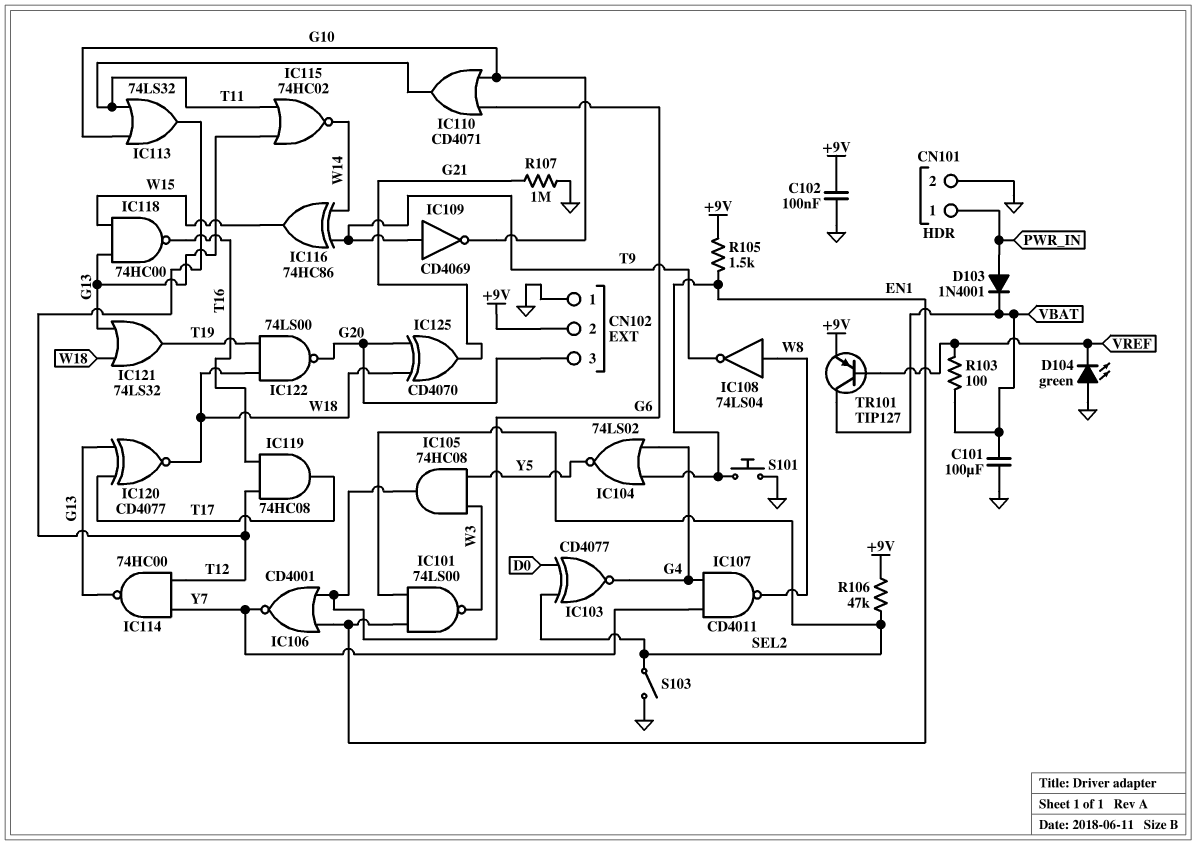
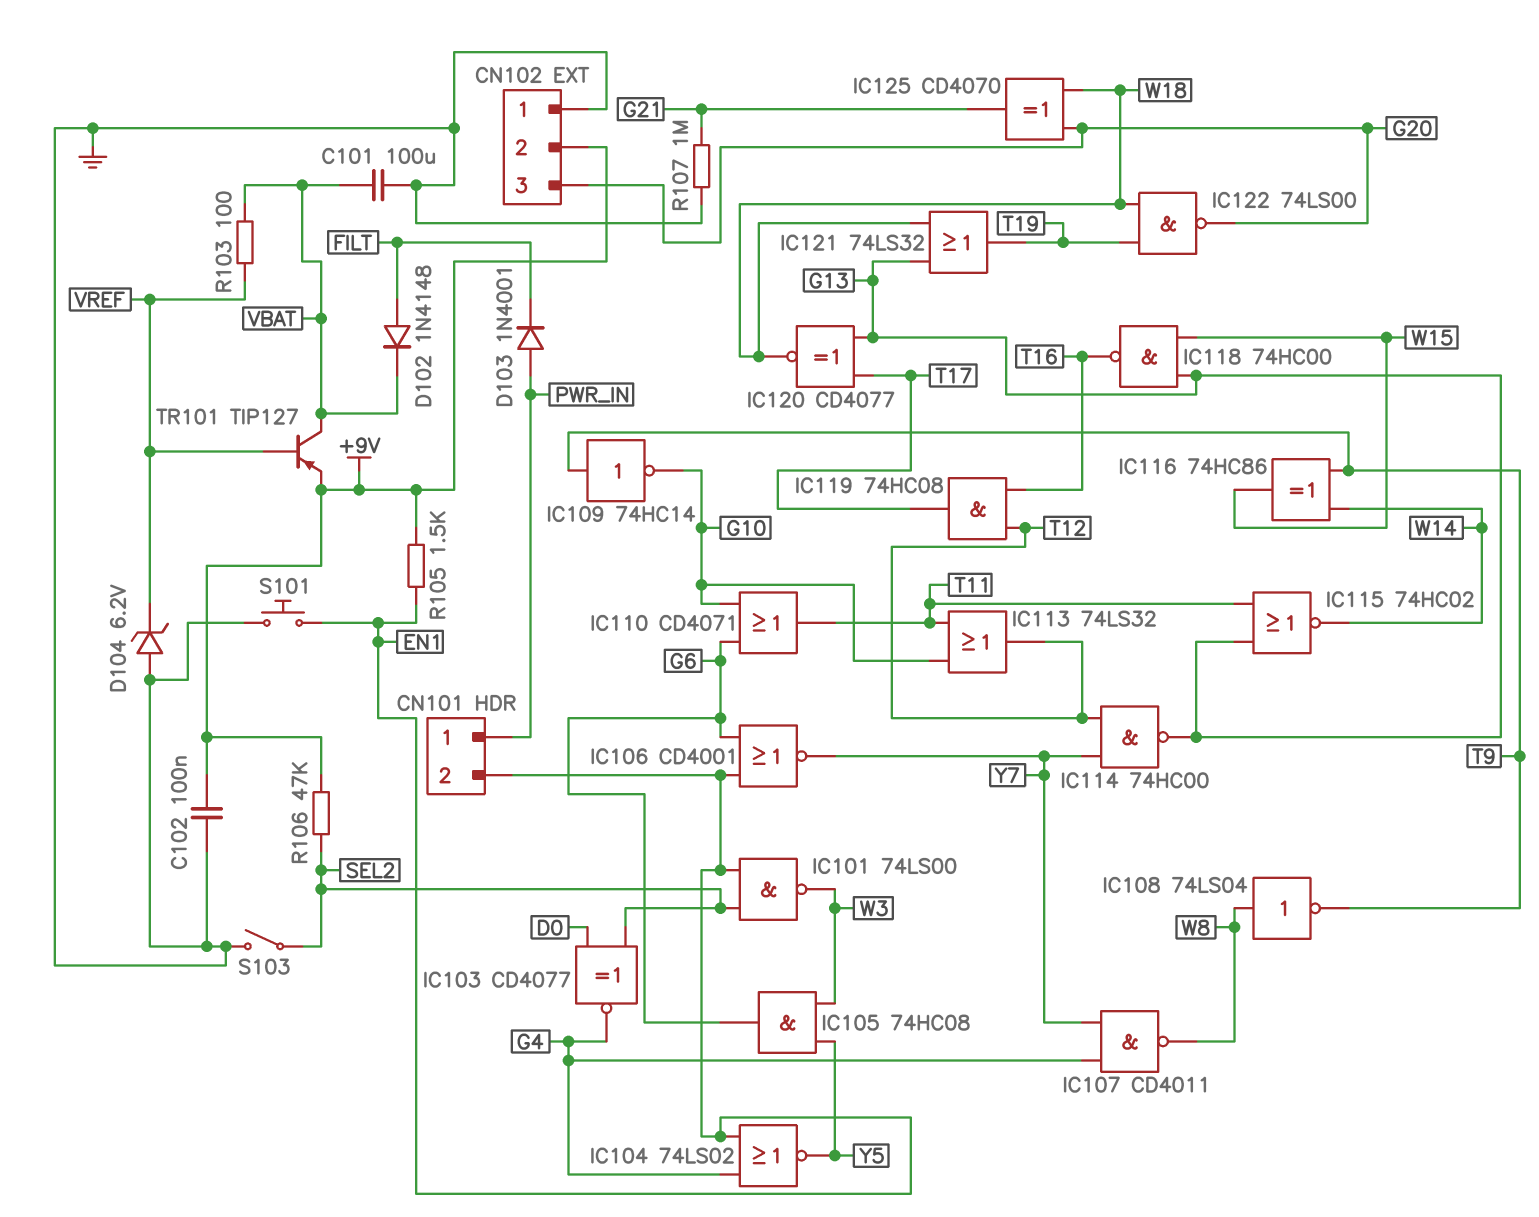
CN101 pin 2: GND -> EN1
D102: none -> diode 1N4148 (A FILT, K VBAT)
D103: diode 1N4001 (A PWR_IN, K VBAT) -> diode 1N4001 (A PWR_IN, K FILT)
D104: LED green (A GND, K VREF) -> zener 6.2V (A GND, K VREF)
IC109: NOT CD4069 (in T9, out G10) -> NOT 74HC14 (in T9, out G10)

